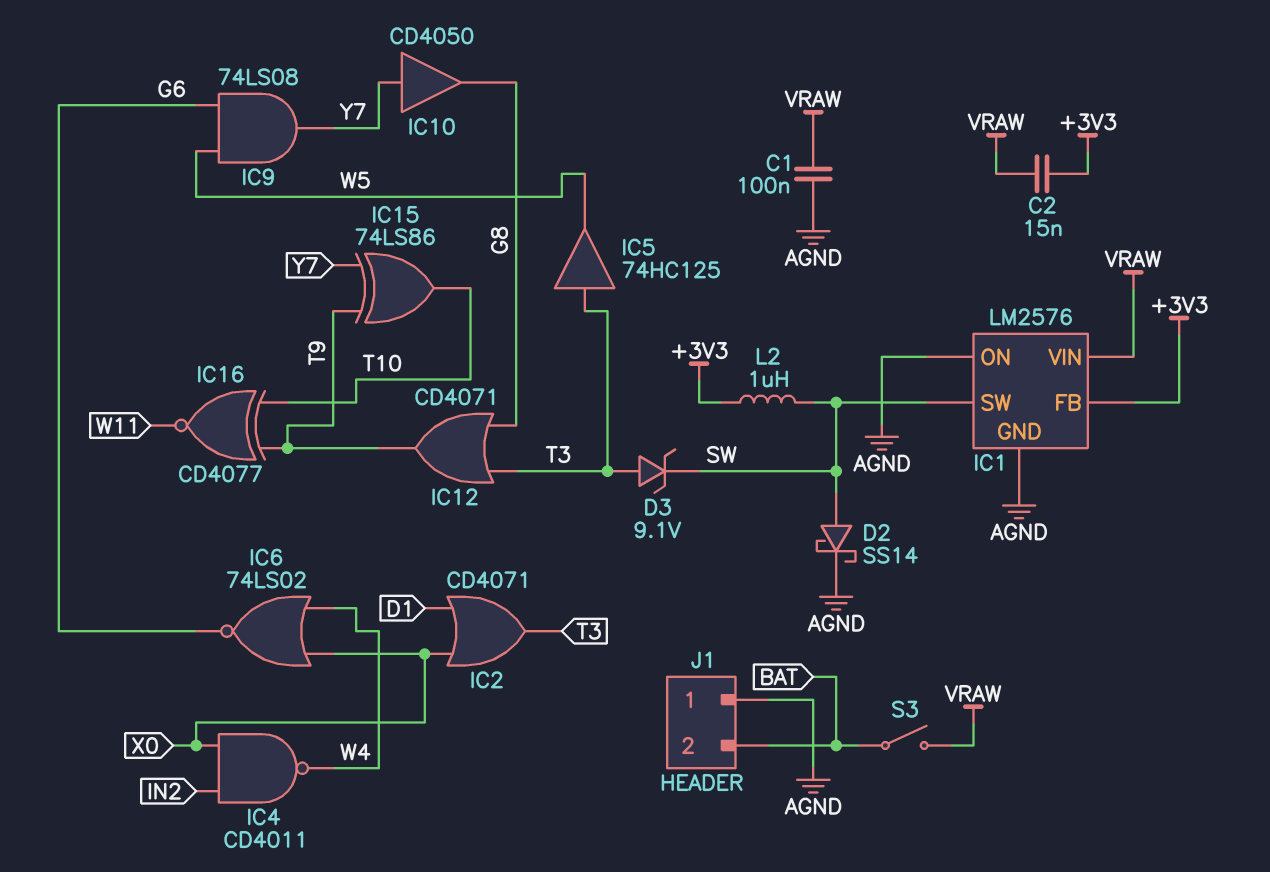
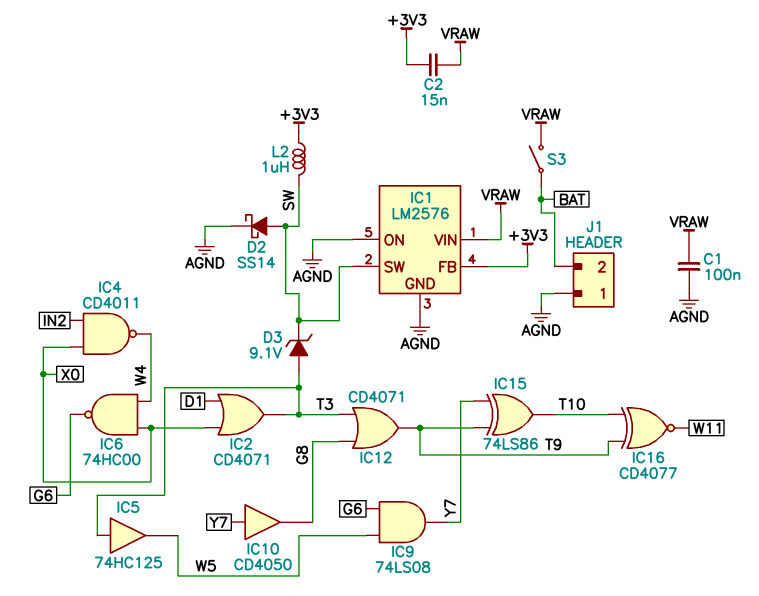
IC6: NOR 74LS02 (in W4, in X0, out G6) -> NAND 74HC00 (in W4, in X0, out G6)

